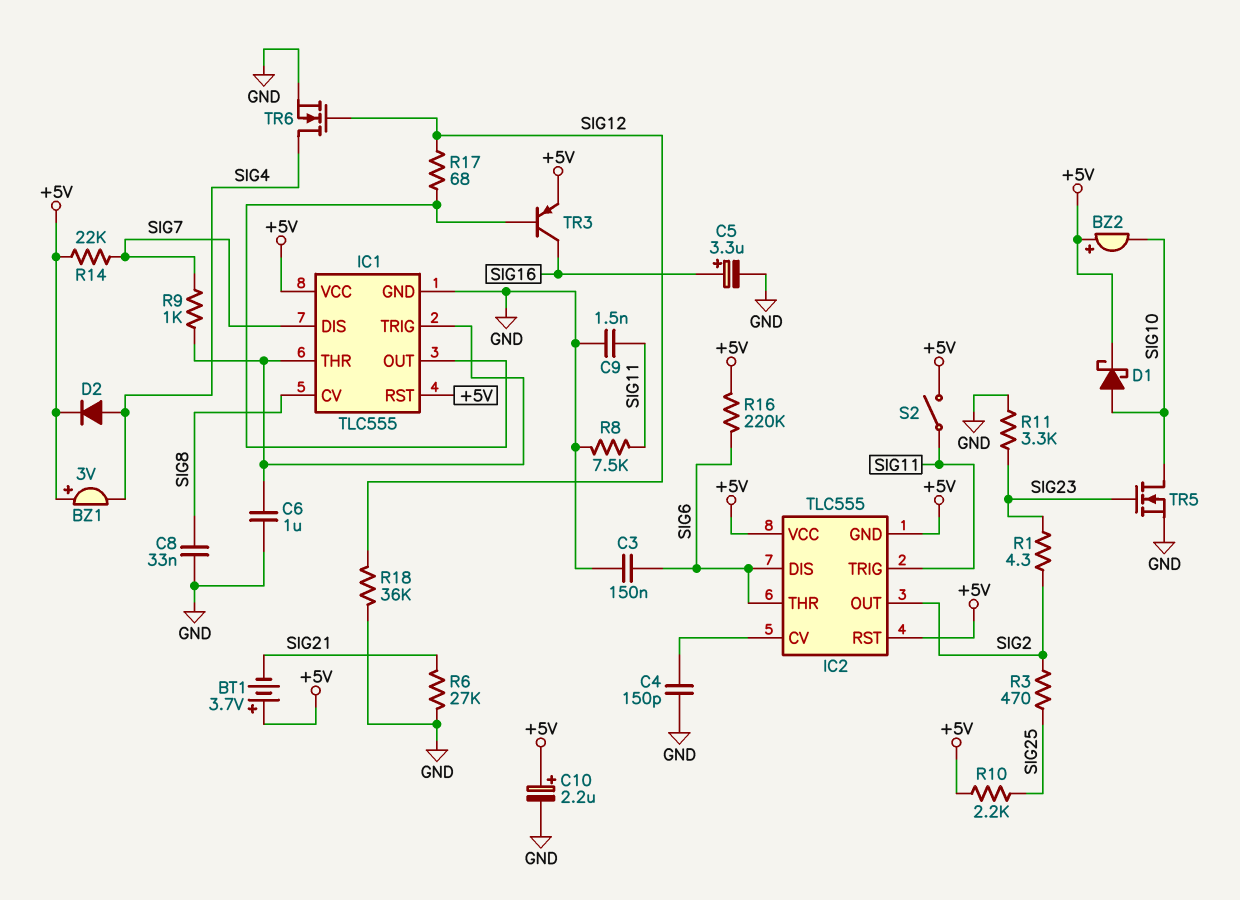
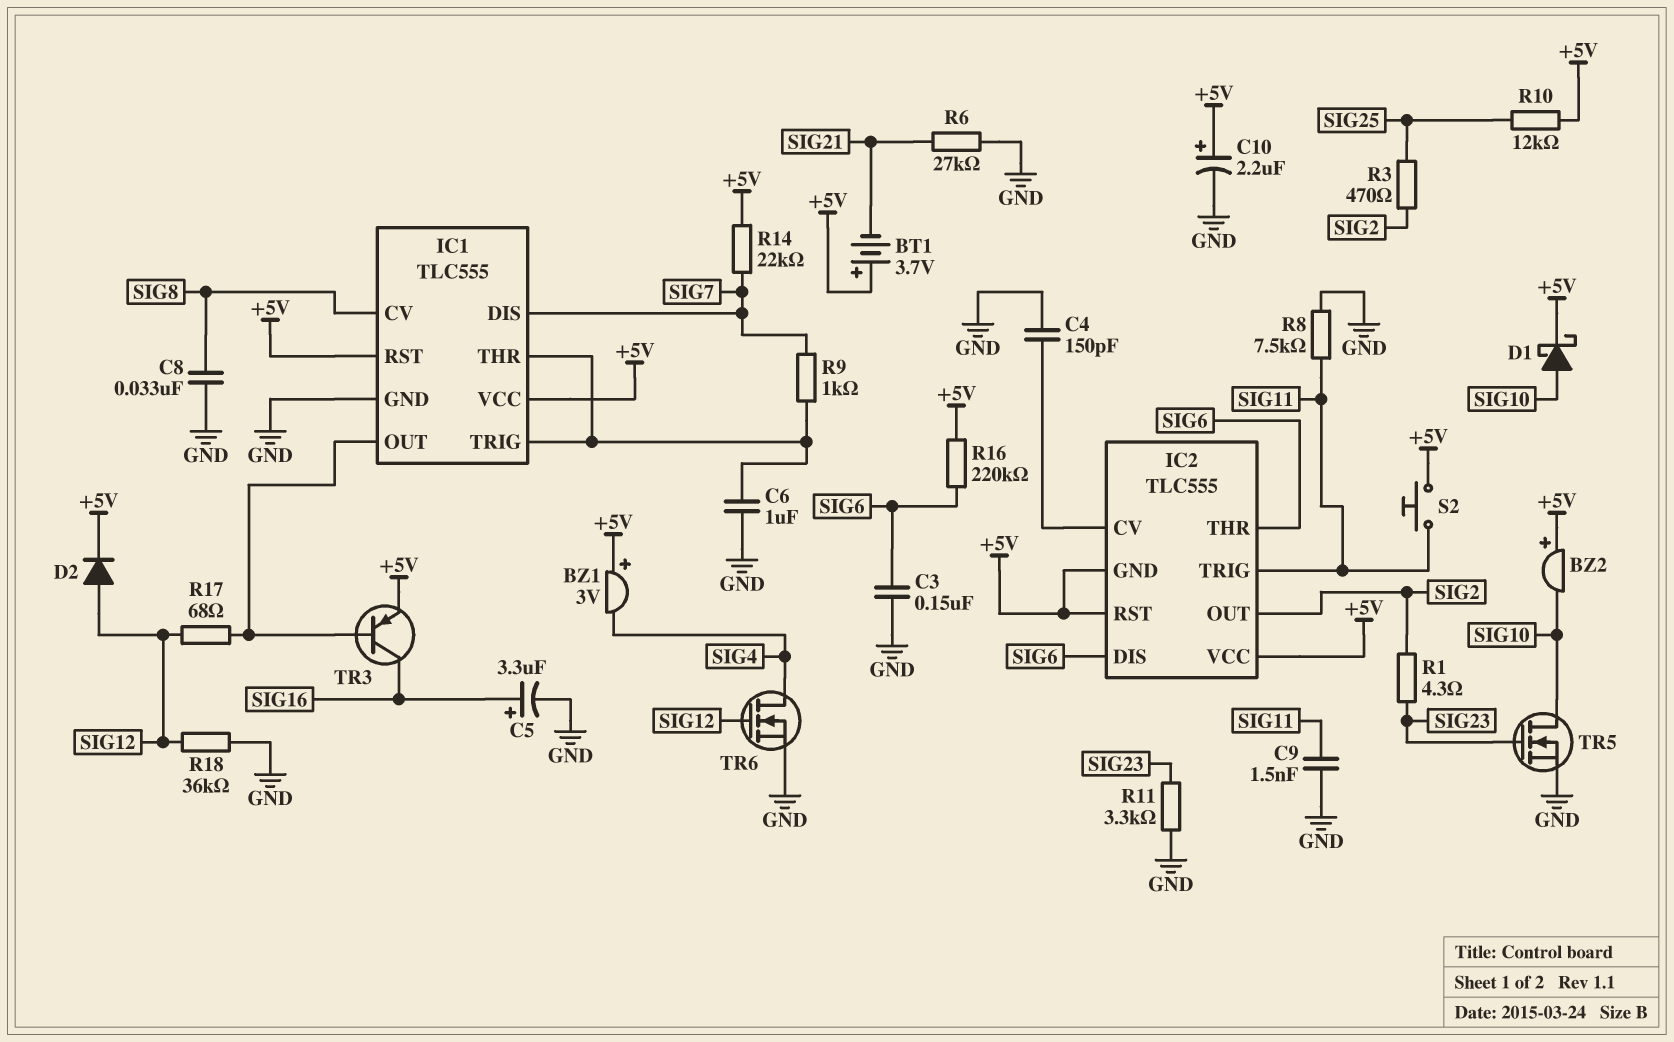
D2: diode (A SIG4, K +5V) -> diode (A SIG12, K +5V)
R10: 2.2k (+5V, SIG25) -> 12k (+5V, SIG25)
S2: switch (+5V, SIG11) -> button (+5V, SIG11)

